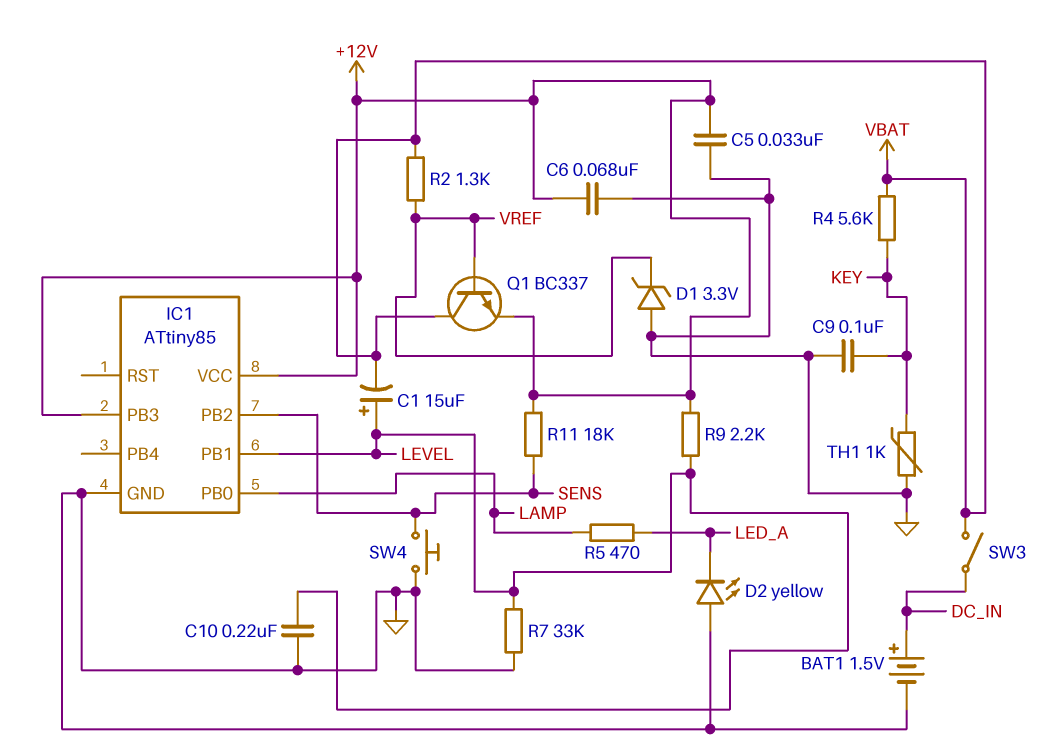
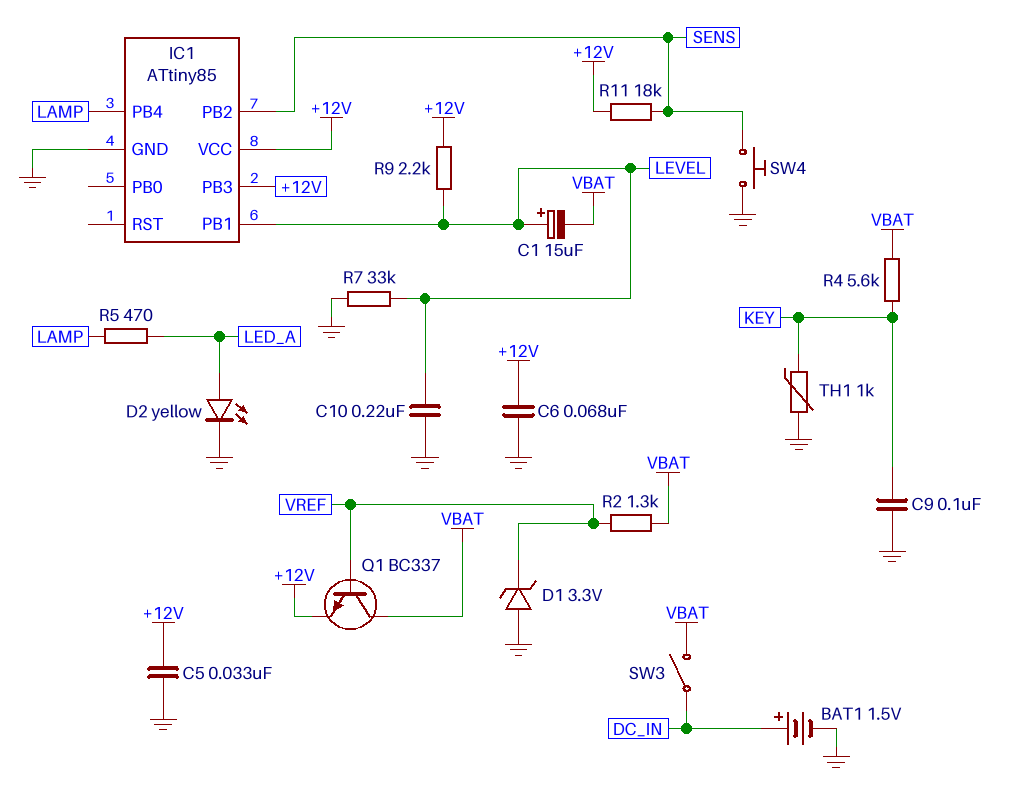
D2: LED yellow (A GND, K LED_A) -> LED yellow (A LED_A, K GND)
IC1 pin PB0: LAMP -> none
IC1 pin PB4: none -> LAMP

